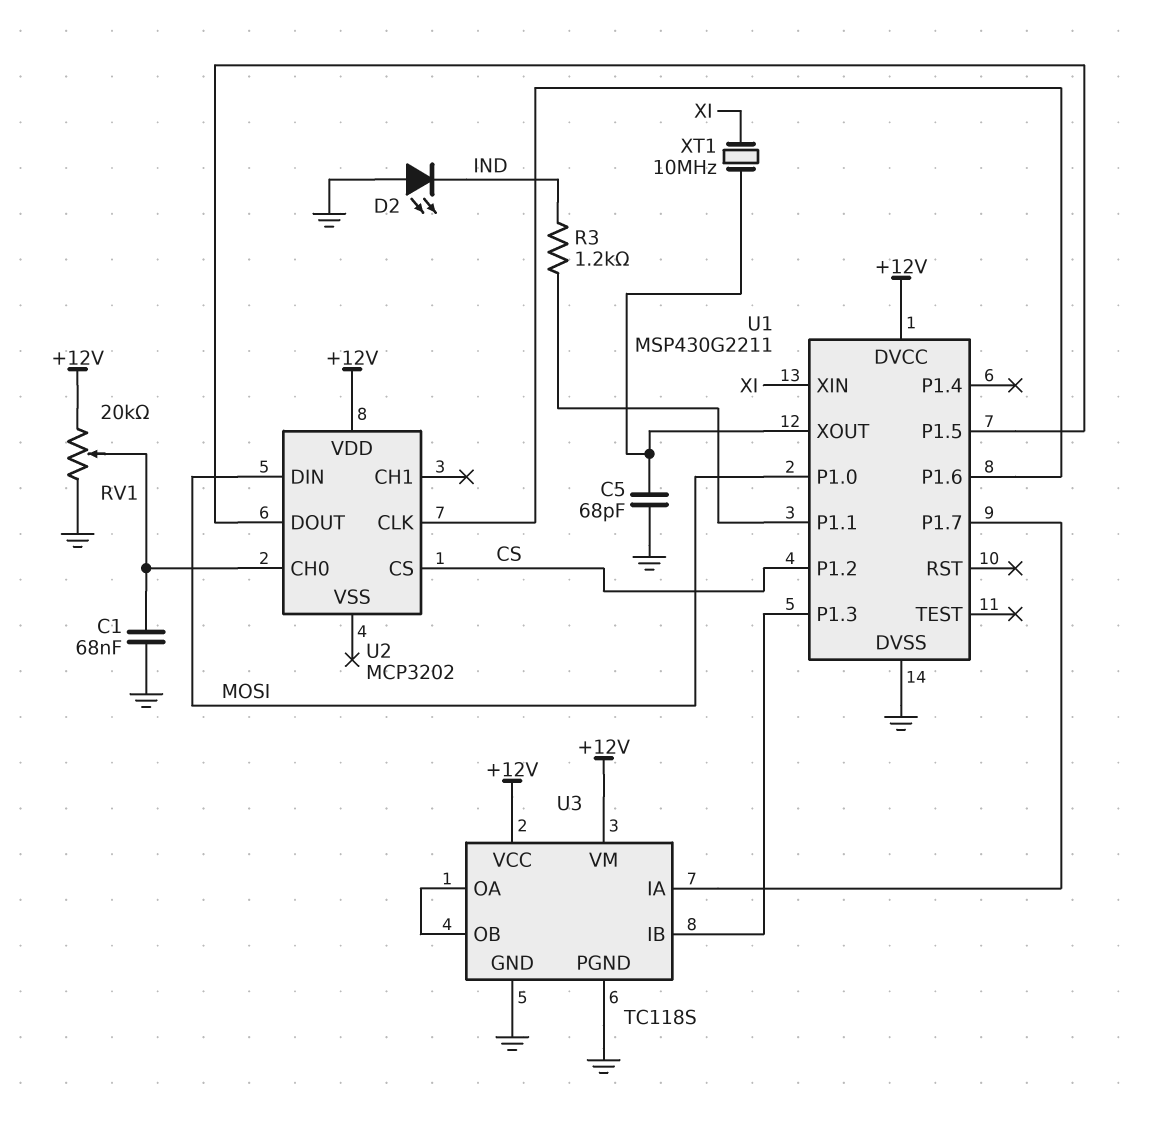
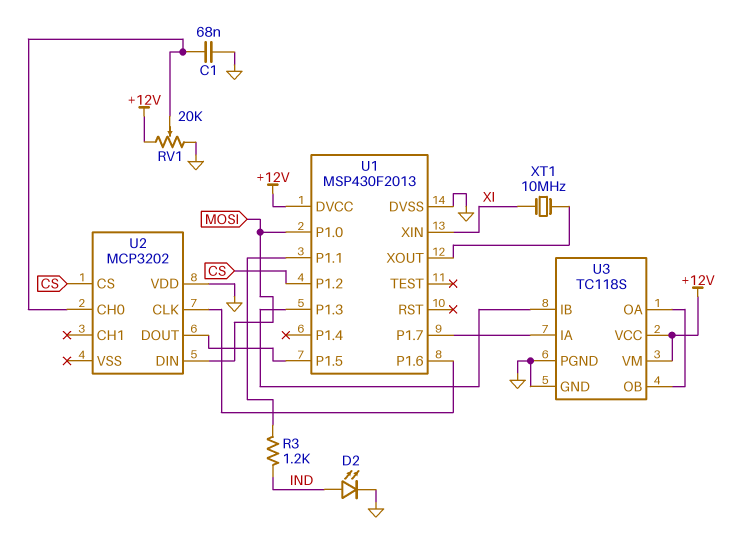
C5: 68pF (GND, U1/XOUT) -> none
D2: LED (A GND, K IND) -> LED (A IND, K GND)
U1: MSP430G2211 -> MSP430F2013
U2 pin VDD: +12V -> GND

